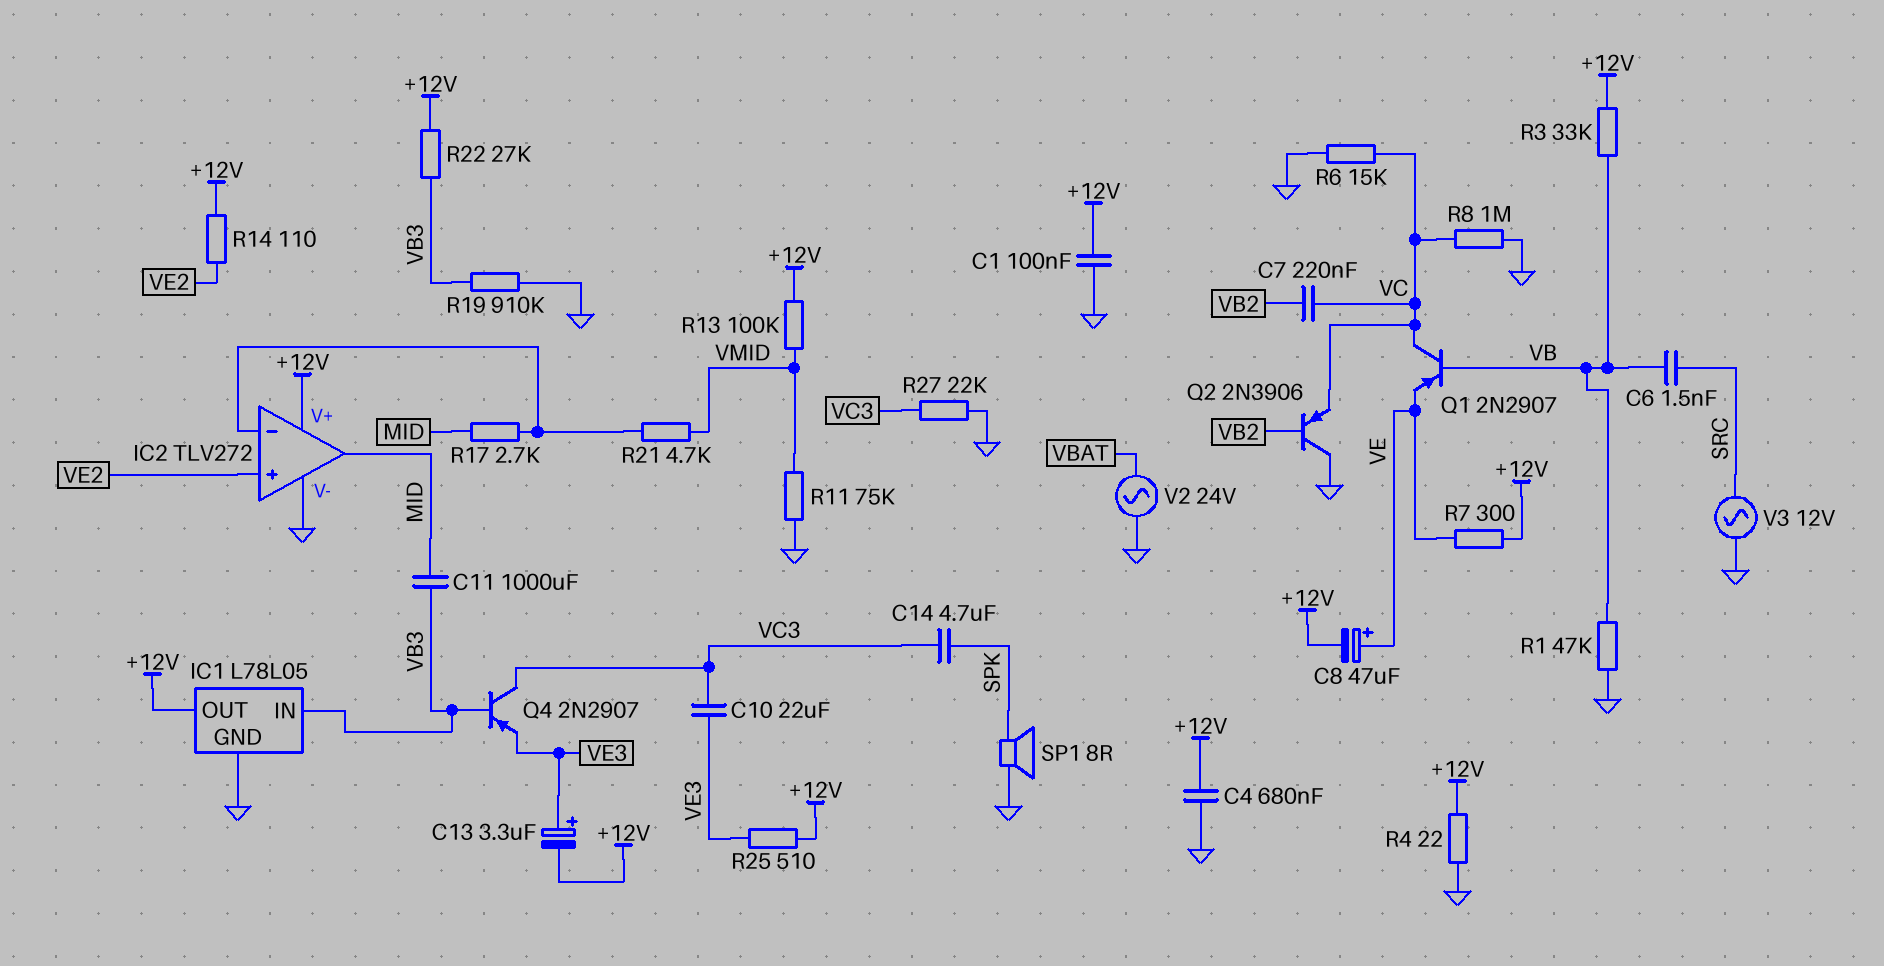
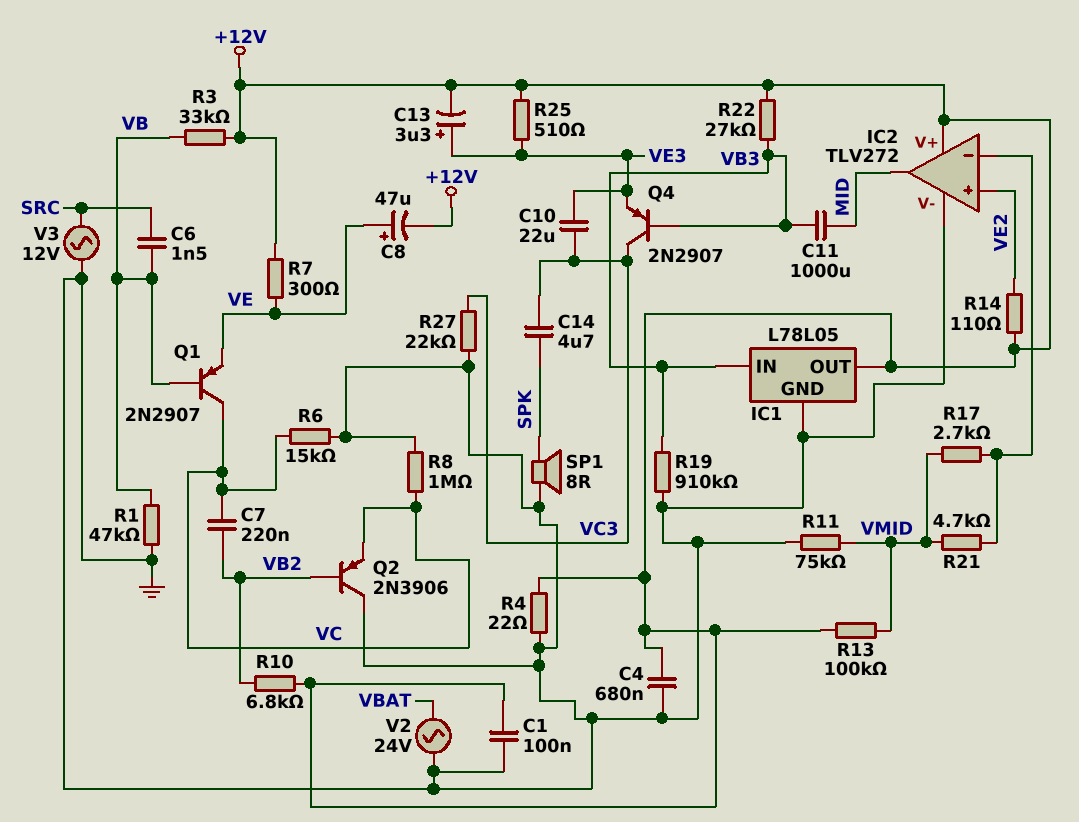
R10: none -> 6.8k (+12V, VB2)
R17: 2.7k (IC2/in-, MID) -> 2.7k (IC2/in-, VMID)

